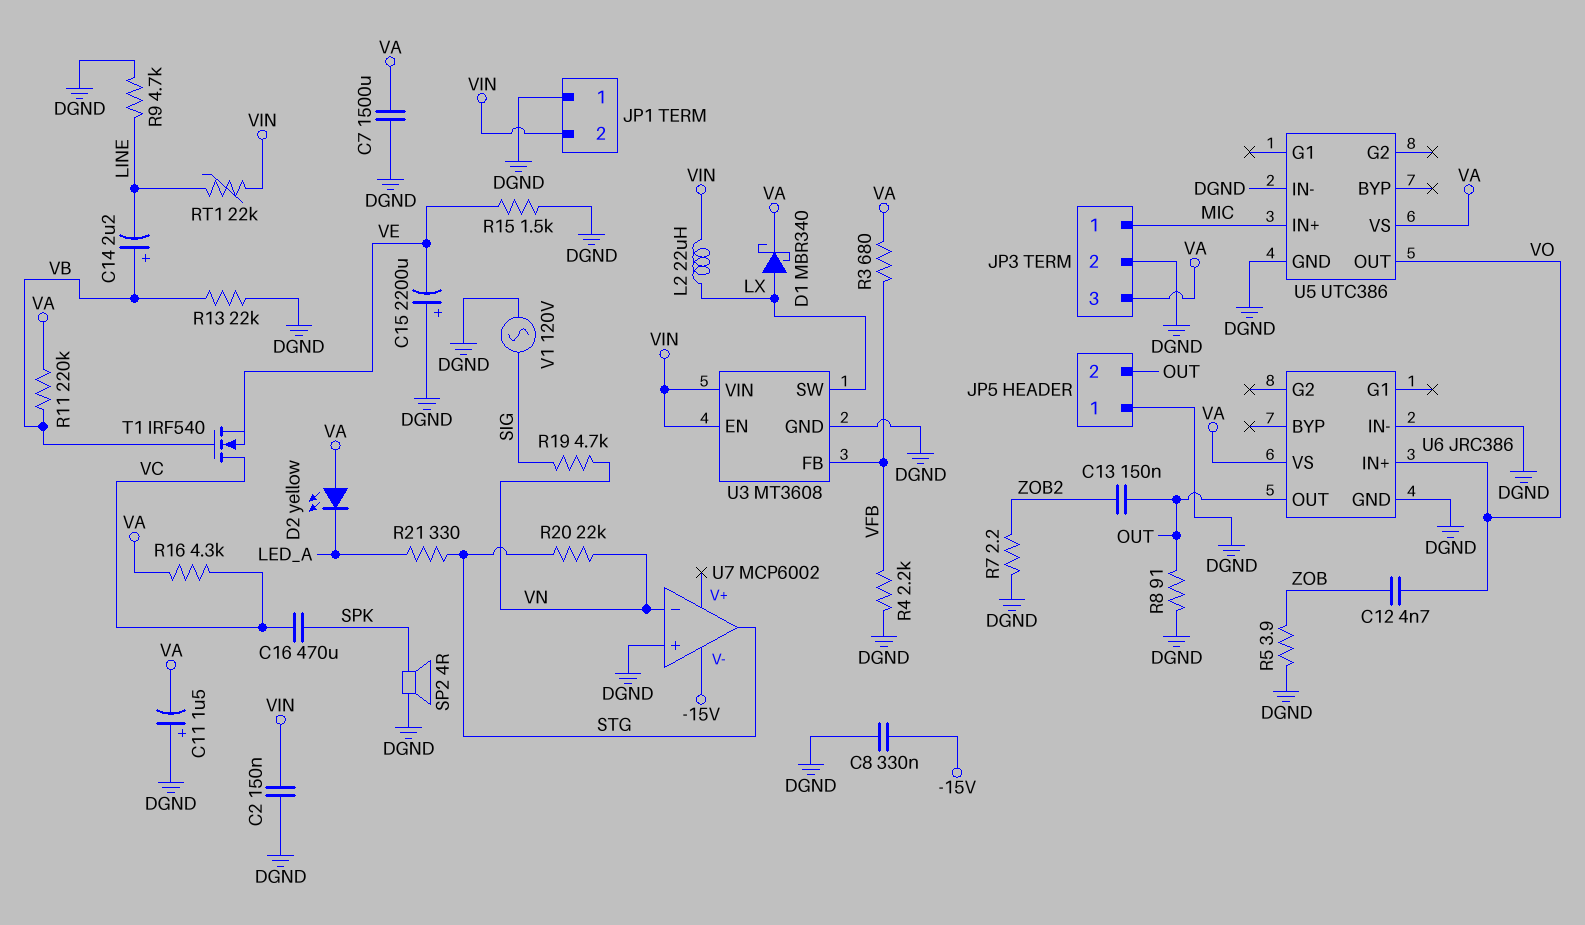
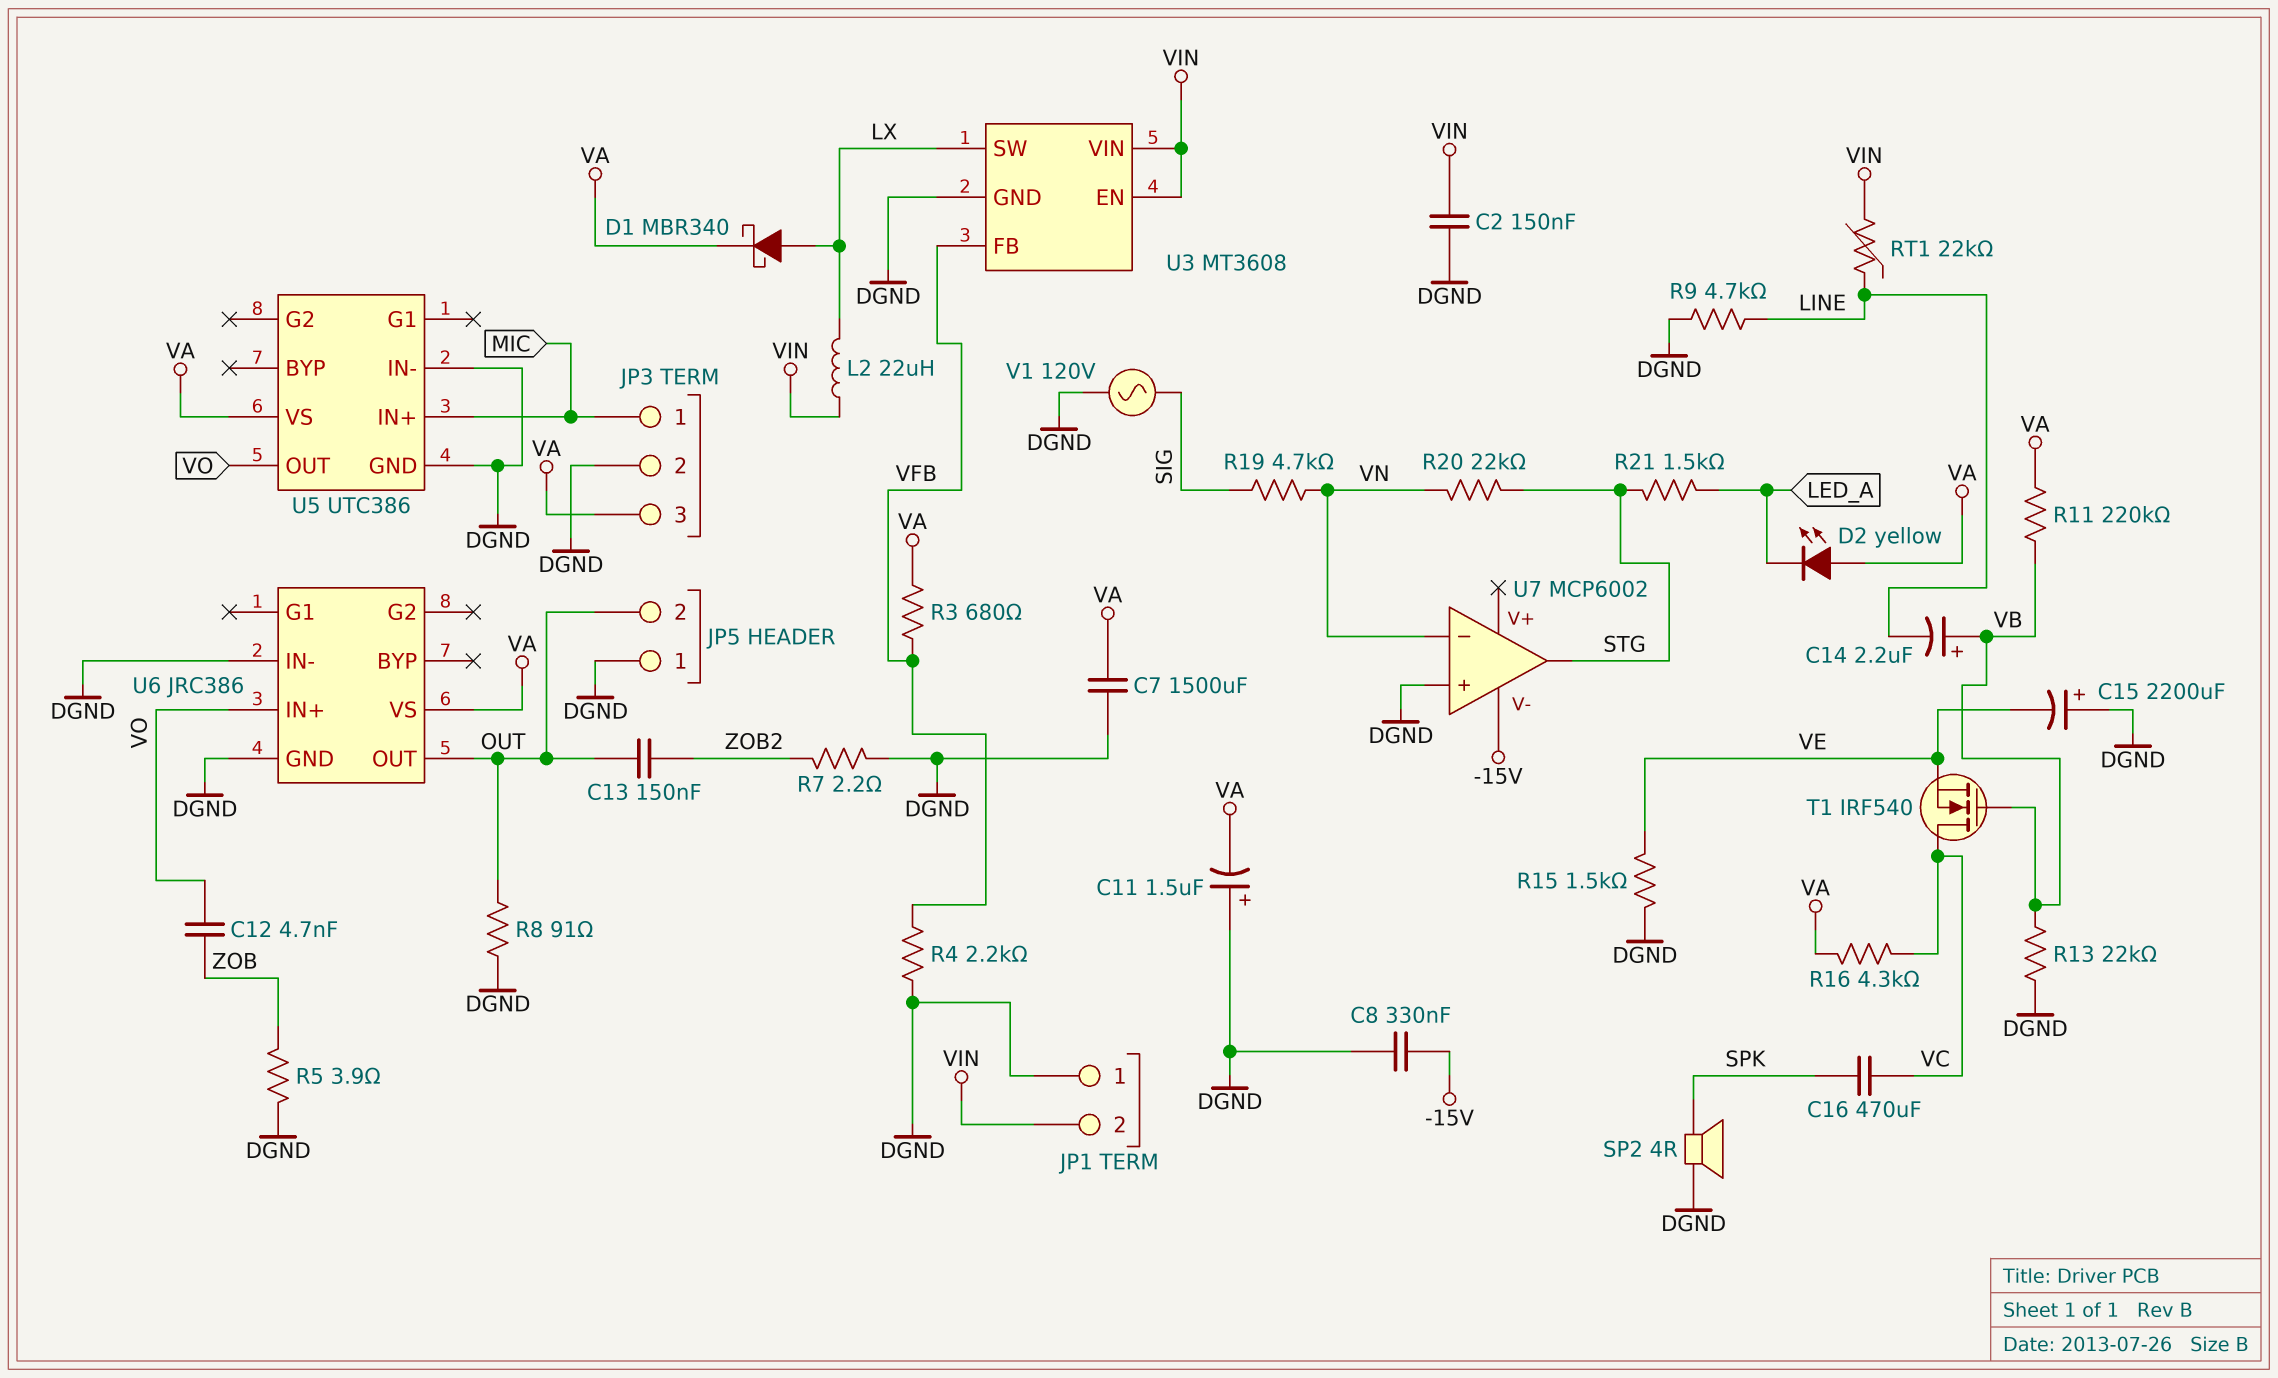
R21: 330 (LED_A, STG) -> 1.5k (LED_A, STG)

